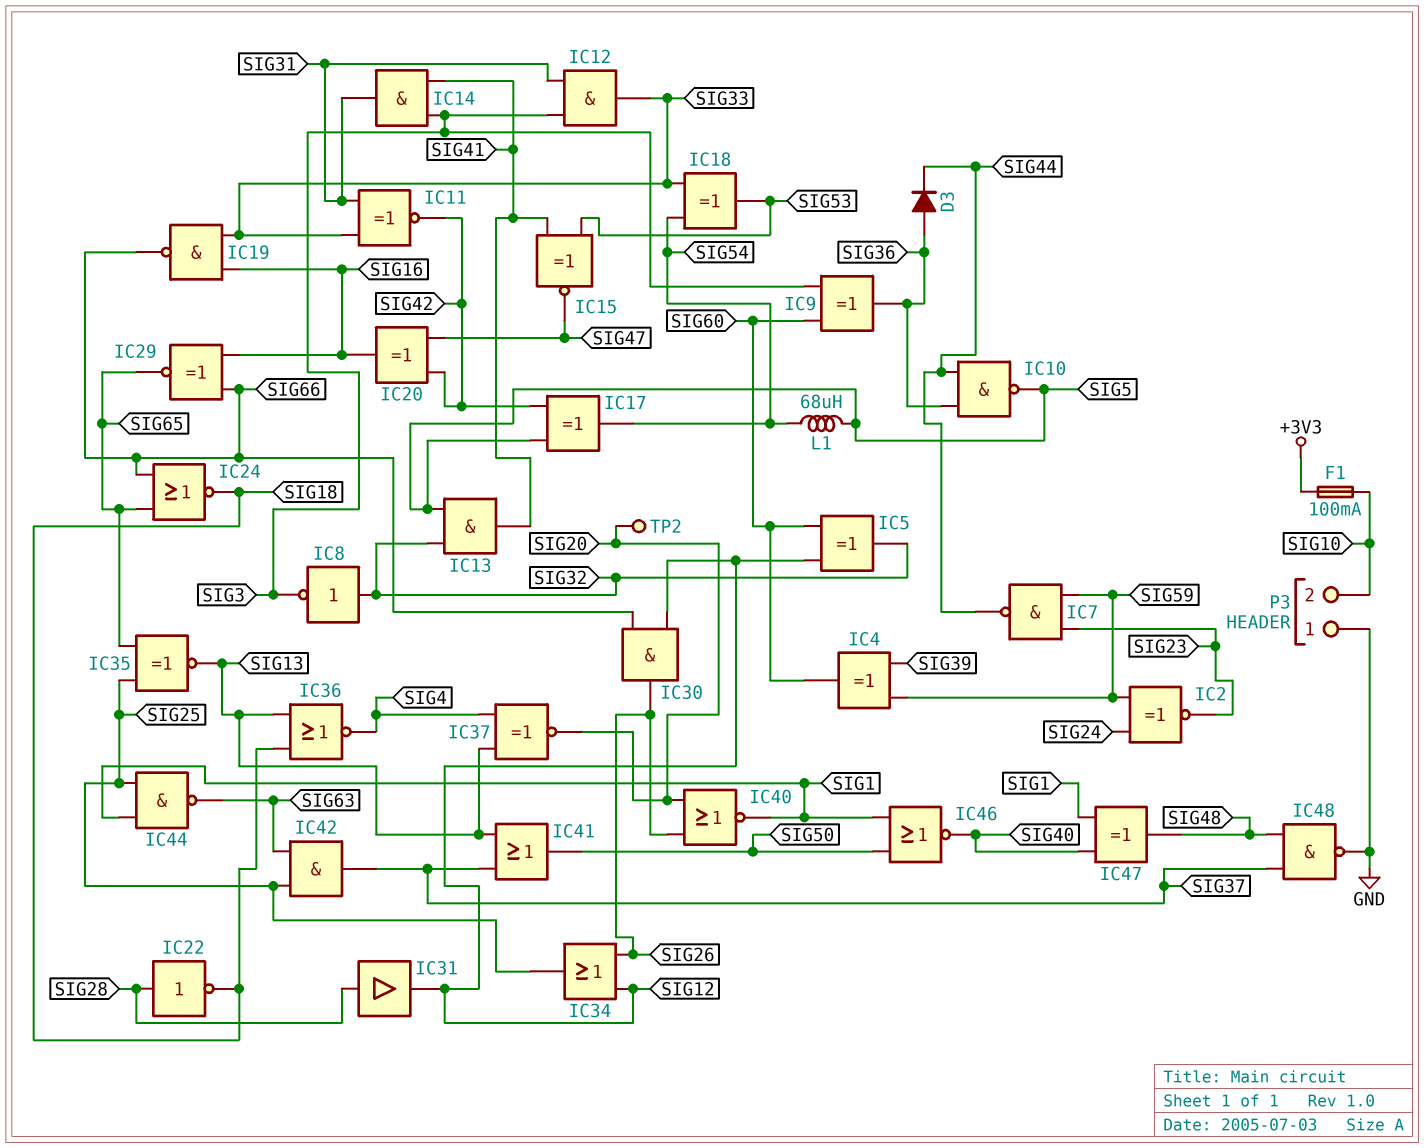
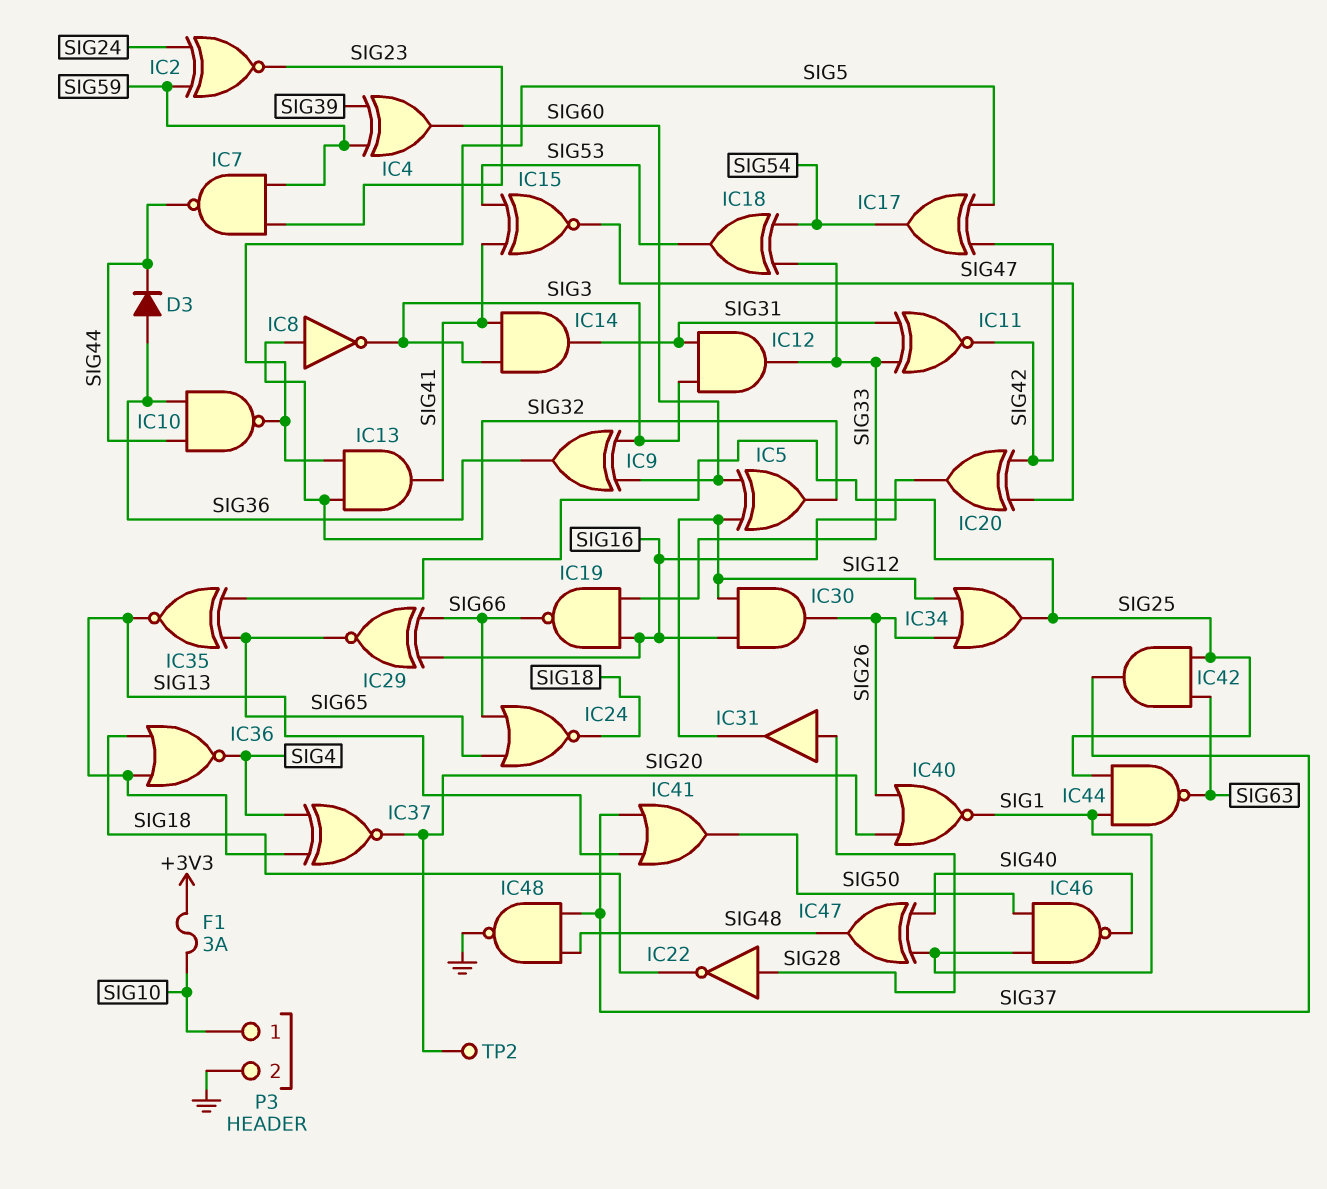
F1: 100mA (+3V3, SIG10) -> 3A (+3V3, SIG10)
IC30: AND (in SIG12, in SIG66, out SIG26) -> AND (in SIG12, in SIG16, out SIG26)
IC46: NOR (in SIG1, in SIG50, out SIG40) -> NAND (in SIG1, in SIG50, out SIG40)
L1: 68uH (SIG5, SIG54) -> none
P3 pin 1: GND -> SIG10
P3 pin 2: SIG10 -> GND

